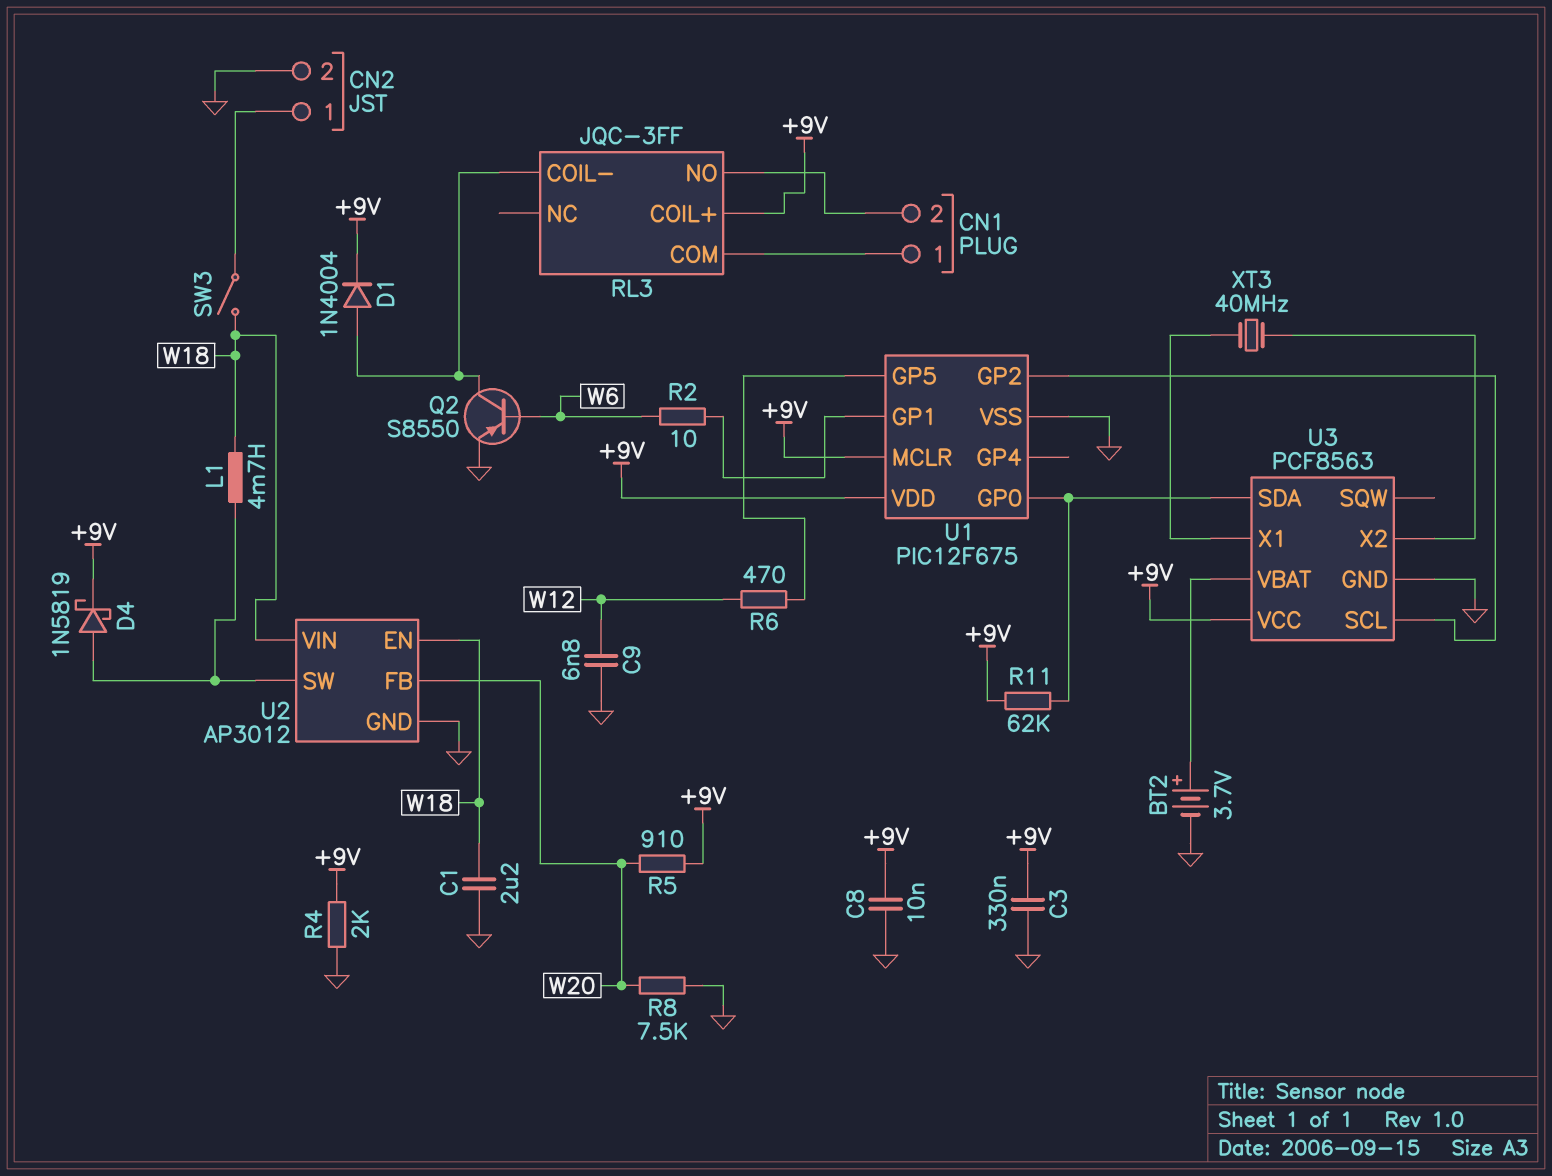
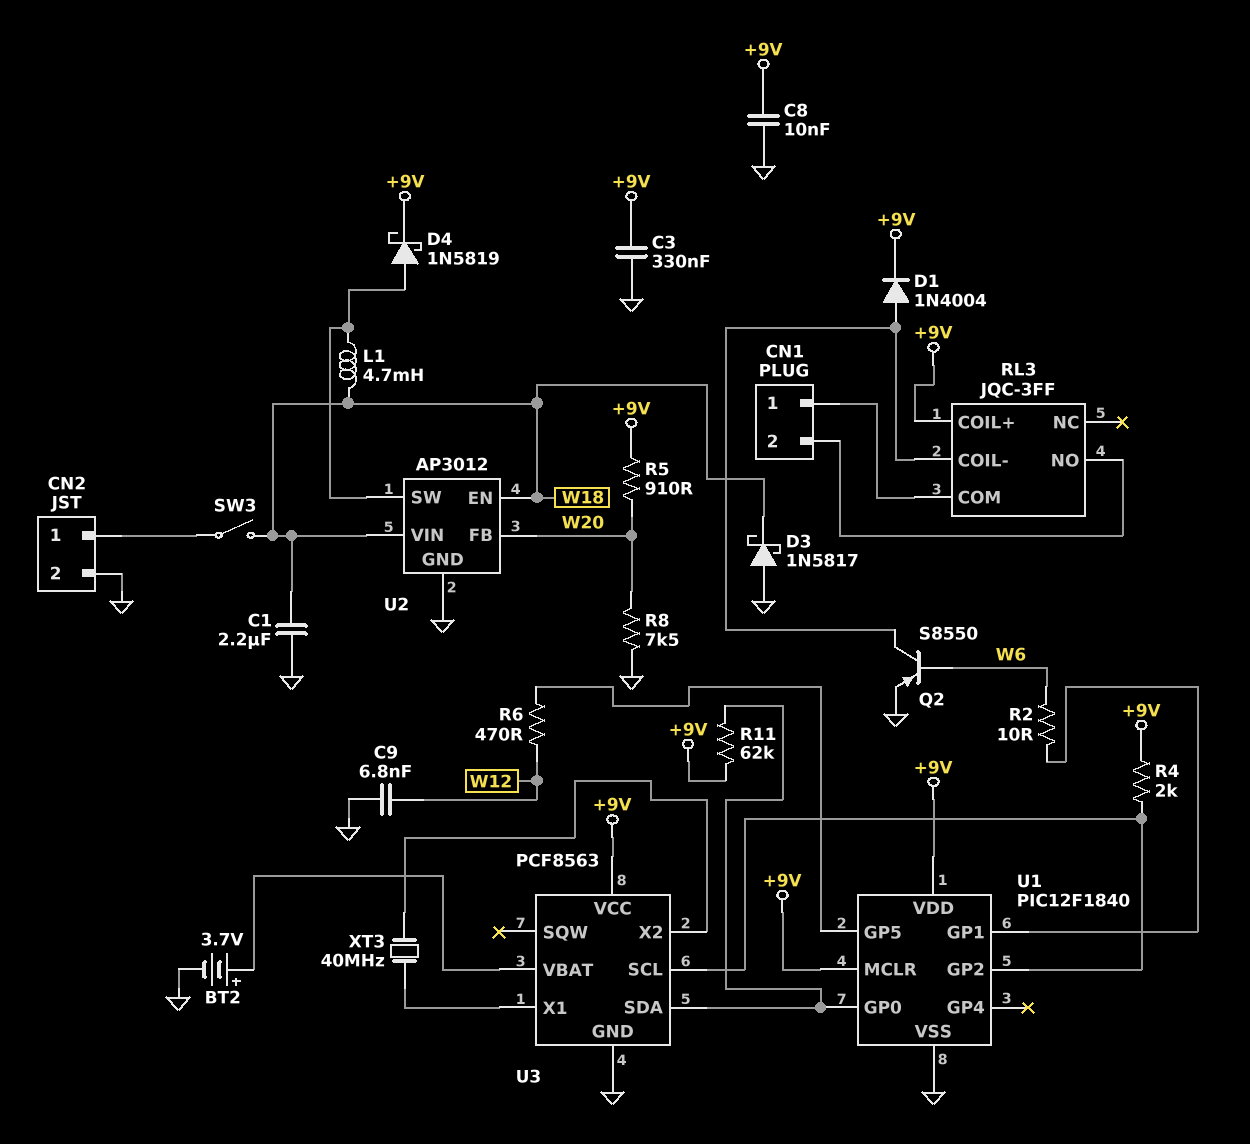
D3: none -> schottky 1N5817 (A GND, K W18)
R4: 2k (+9V, GND) -> 2k (+9V, U1/GP2)
U1: PIC12F675 -> PIC12F1840

